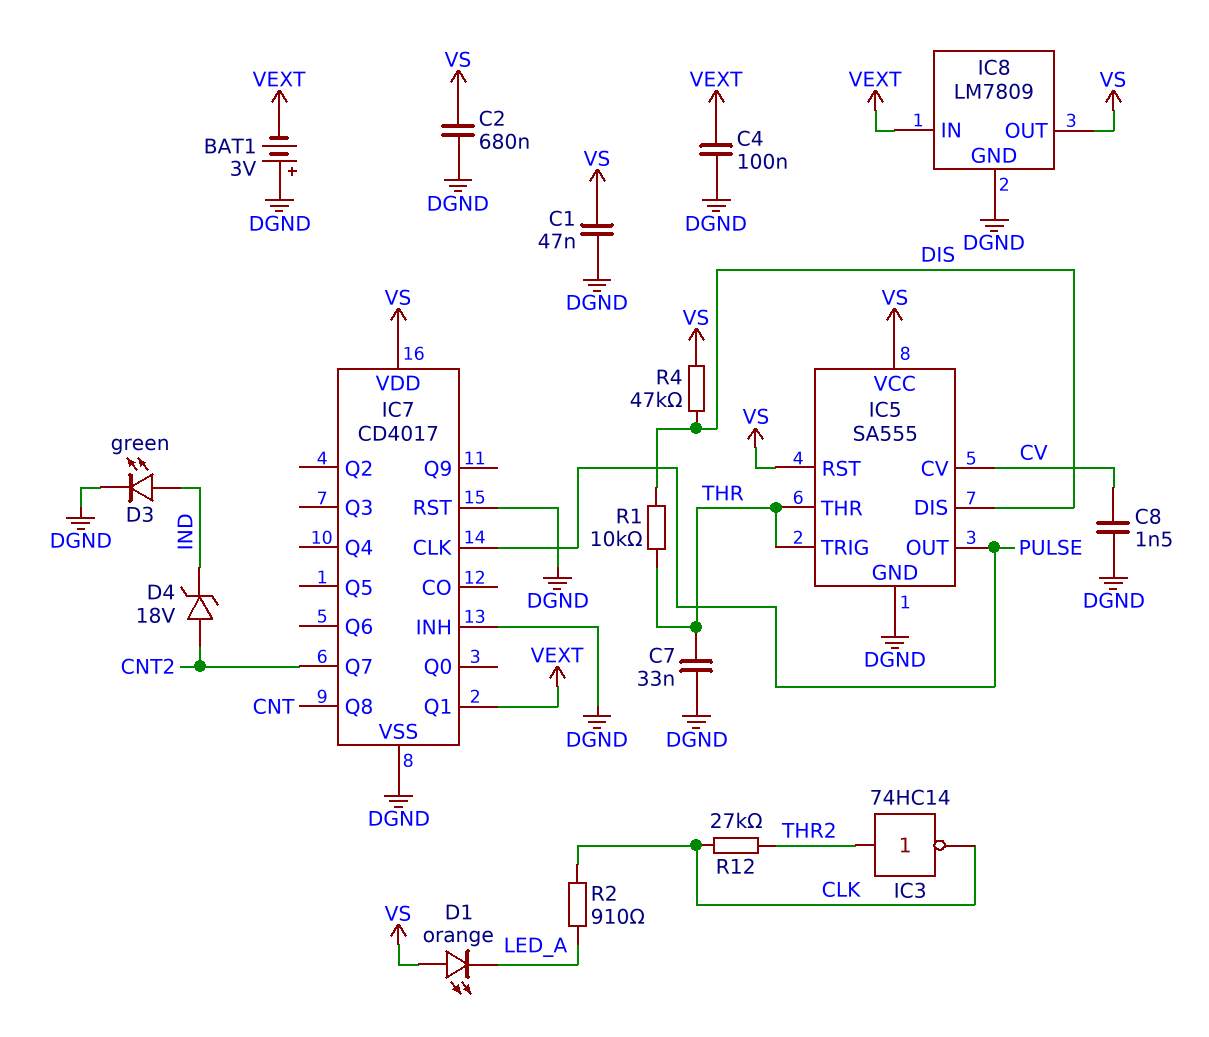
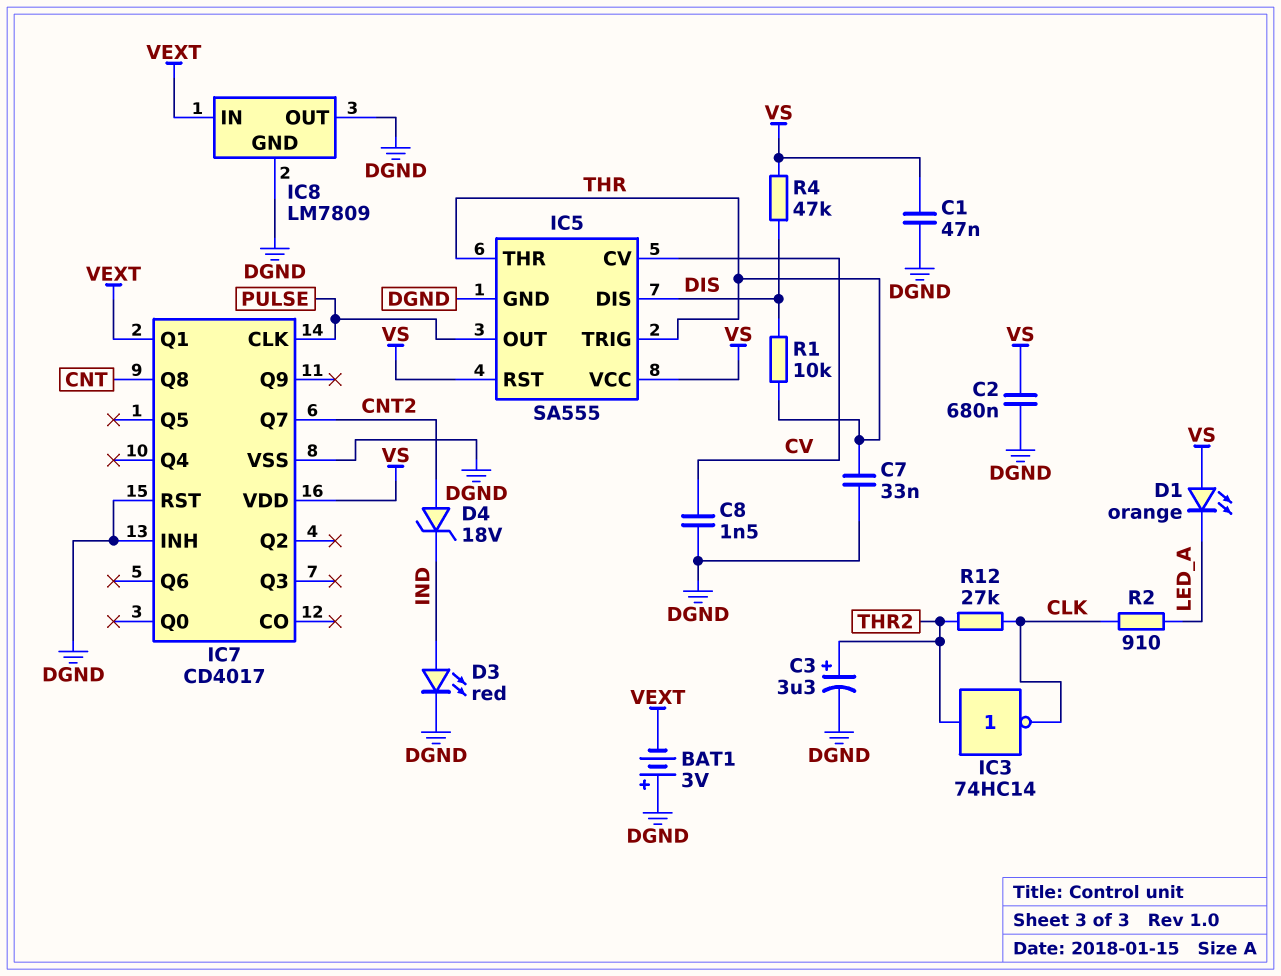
C3: none -> 3.3uF (plus THR2, minus DGND)
C4: 100nF (DGND, VEXT) -> none
D3: LED green (A IND, K DGND) -> LED red (A IND, K DGND)
IC8 pin OUT: VS -> DGND

